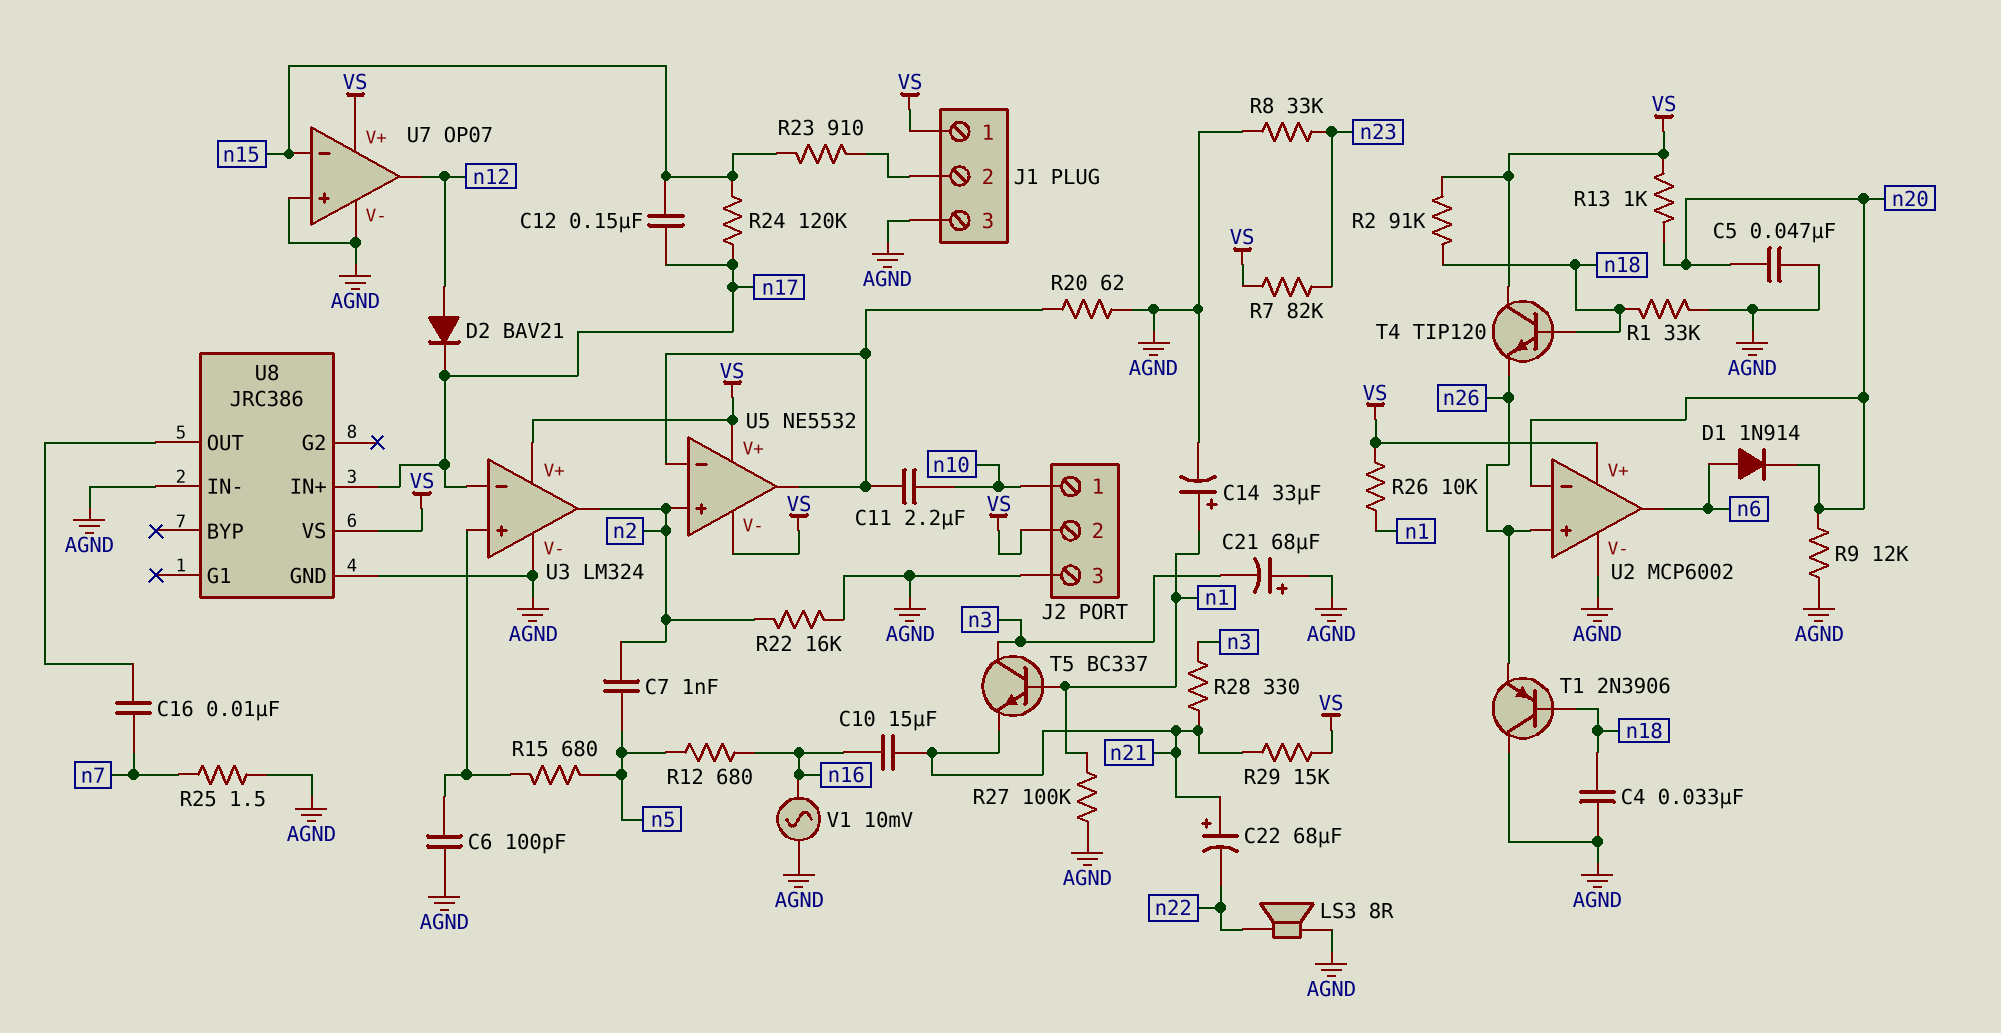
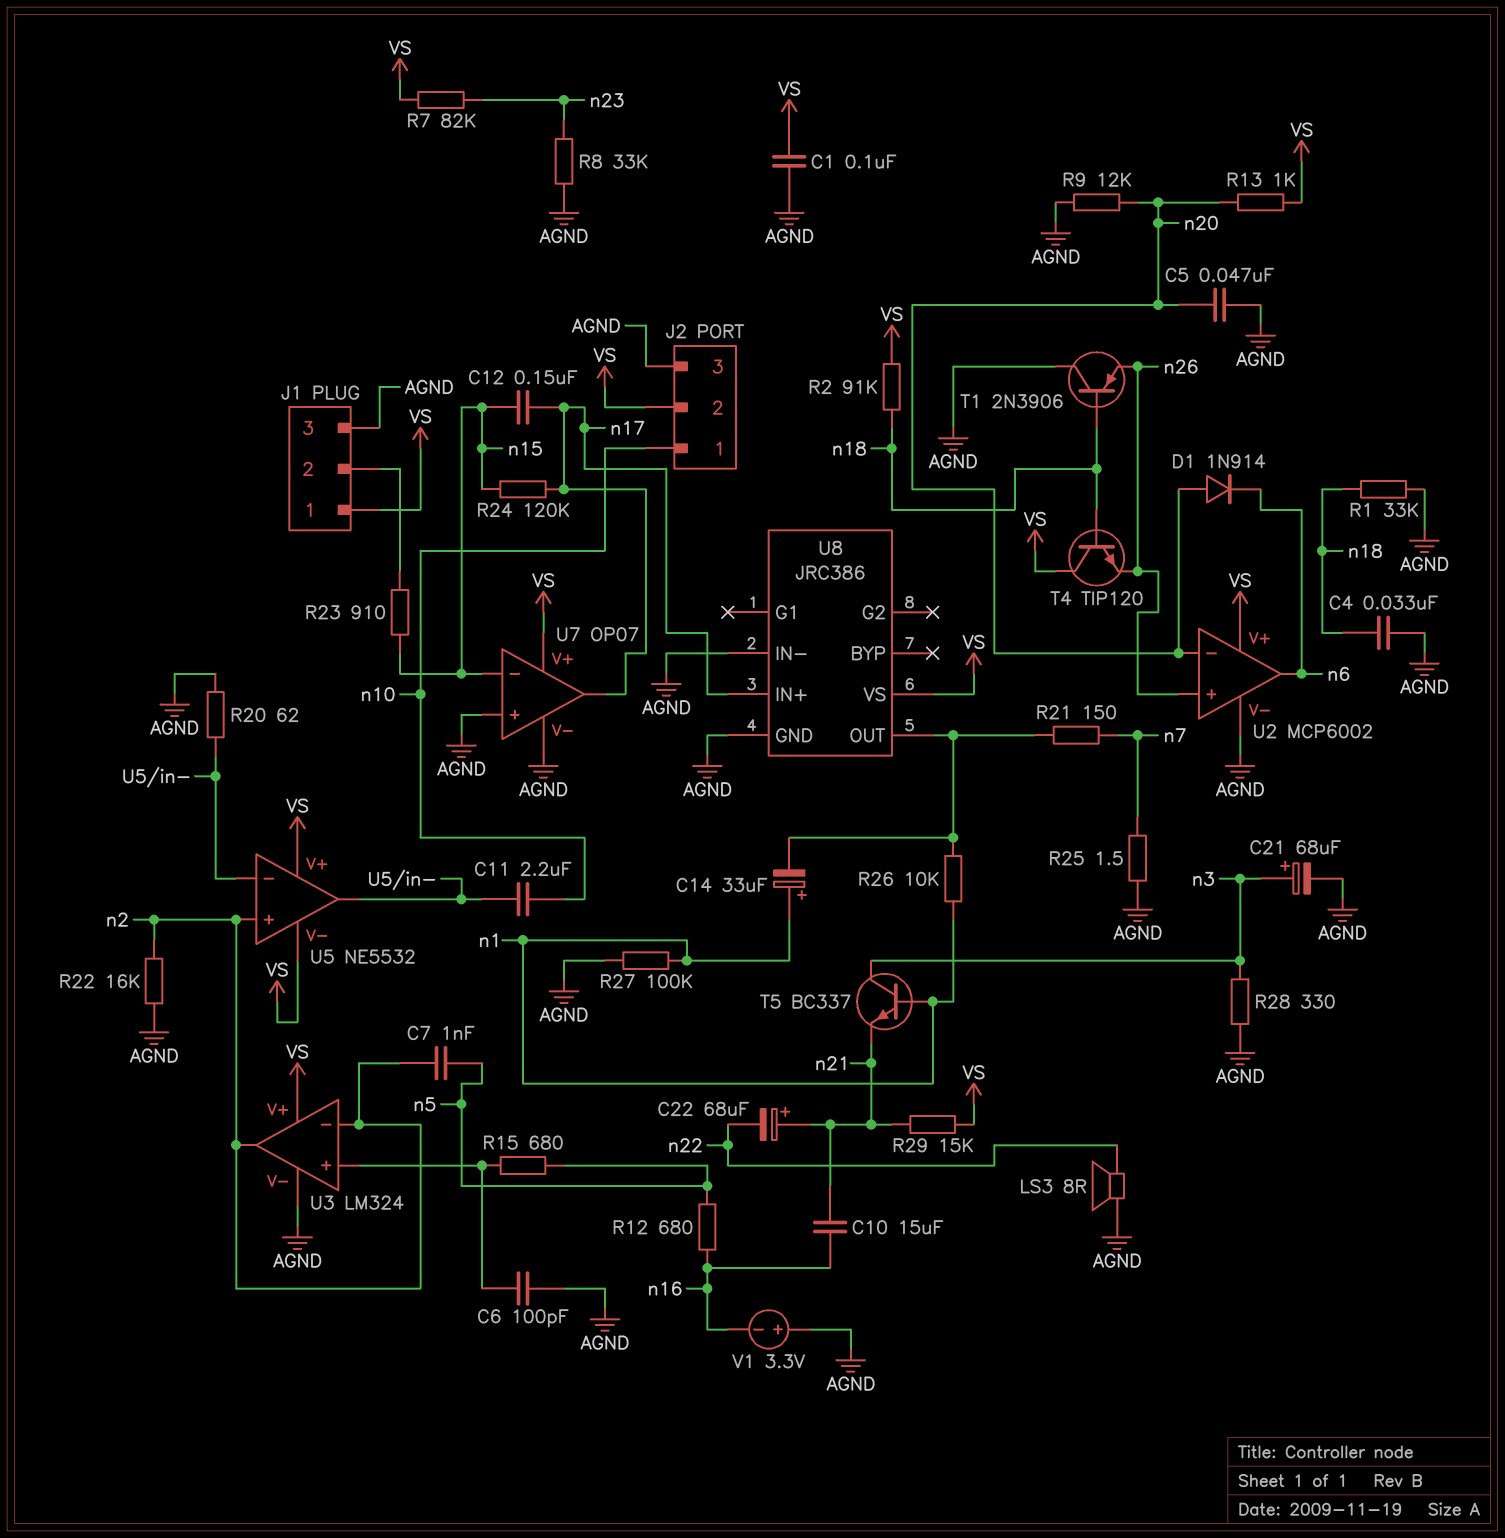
C1: none -> 100nF (AGND, VS)
C14: 33uF (plus n1, minus AGND) -> 33uF (plus n1, minus U8/OUT)
C16: 10nF (U8/OUT, n7) -> none
C21: 68uF (plus AGND, minus n3) -> 68uF (plus n3, minus AGND)
D1: diode 1N914 (A n6, K n20) -> diode 1N914 (A n20, K n6)
D2: diode BAV21 (A n12, K n17) -> none
R21: none -> 150 (U8/OUT, n7)
R26: 10k (VS, n1) -> 10k (U8/OUT, n1)
R28: 330 (n3, n21) -> 330 (AGND, n3)
U3 pin in-: n17 -> n2
U7 pin out: n12 -> n17
V1: AC 10mV (AGND, n16) -> 3.3V (plus AGND, minus n16)

